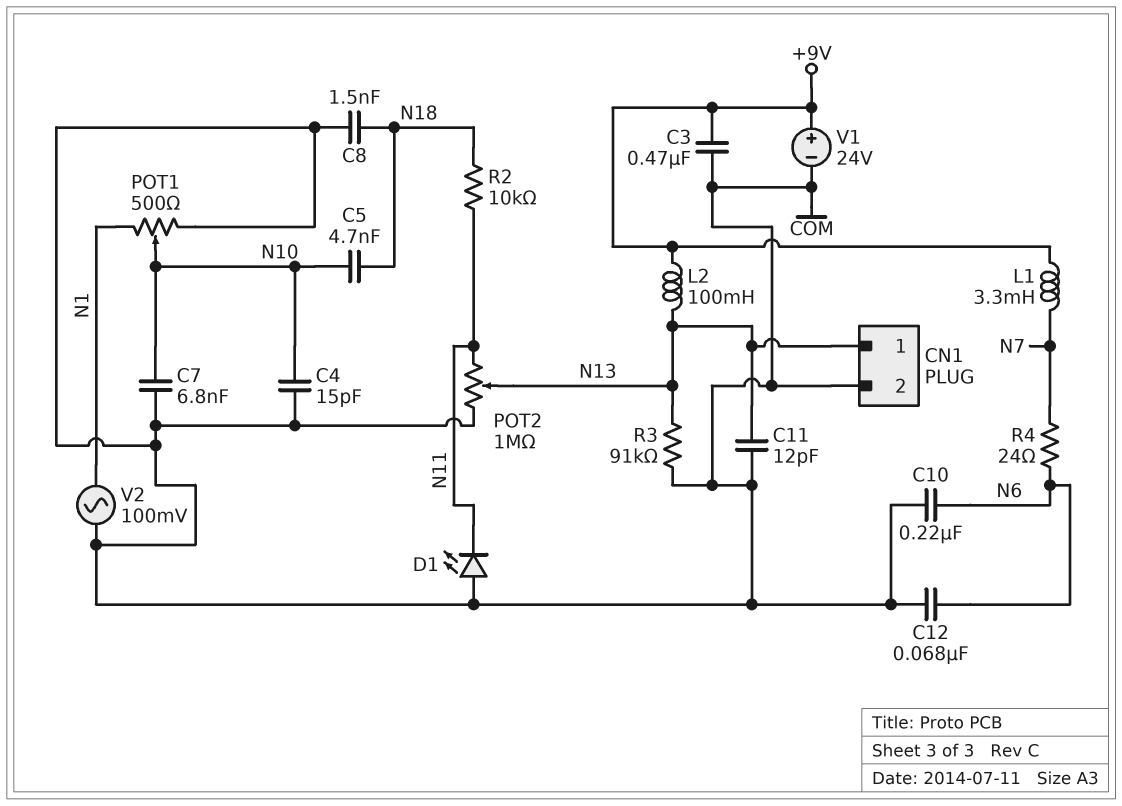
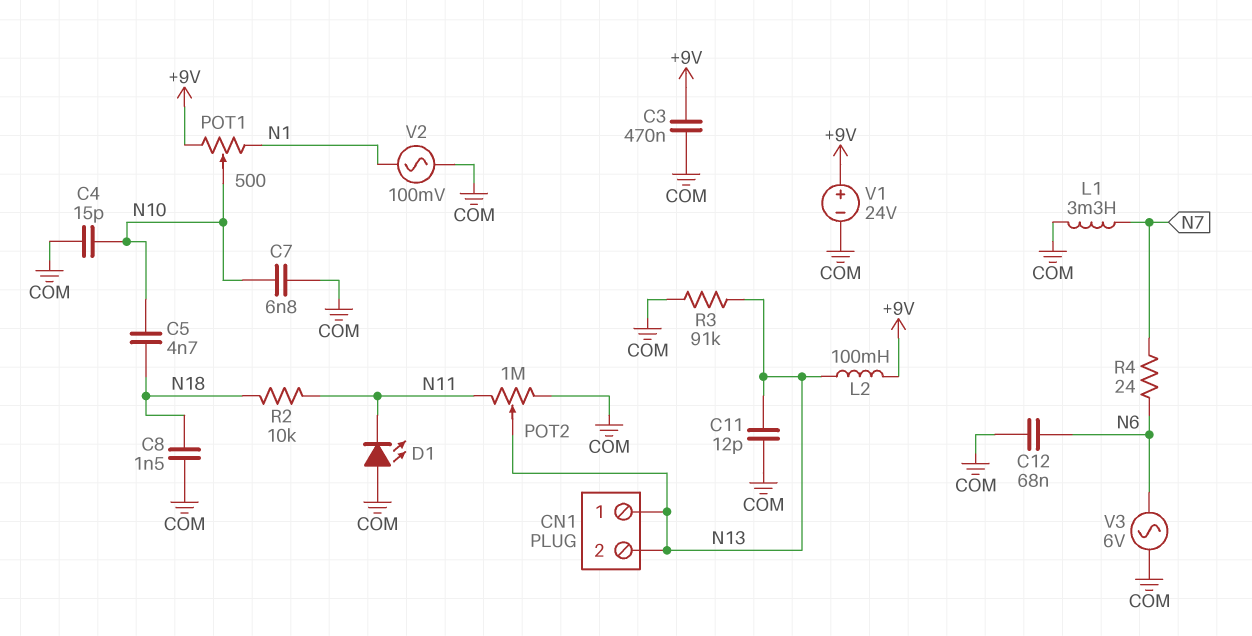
C10: 220nF (COM, N6) -> none
CN1 pin 2: COM -> N13
L1: 3.3mH (+9V, N7) -> 3.3mH (COM, N7)
POT1: 500 (COM, N1, wiper N10) -> 500 (+9V, N1, wiper N10)
V3: none -> AC 6V (COM, N6)

